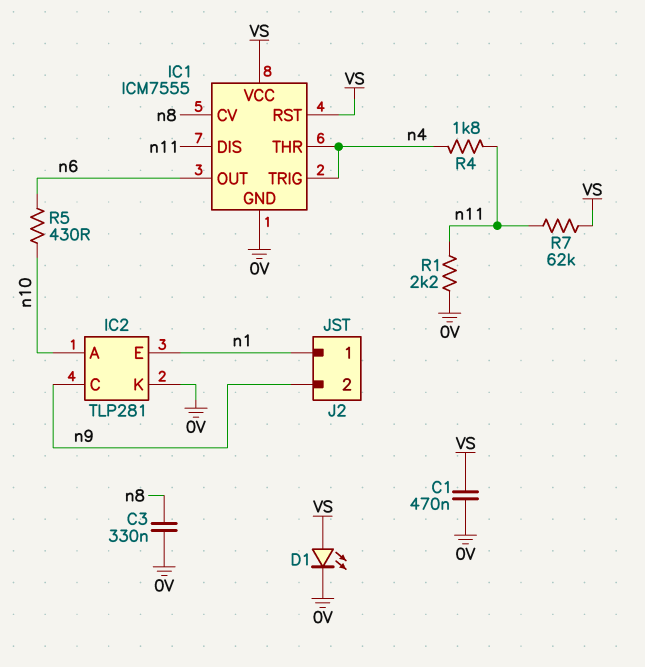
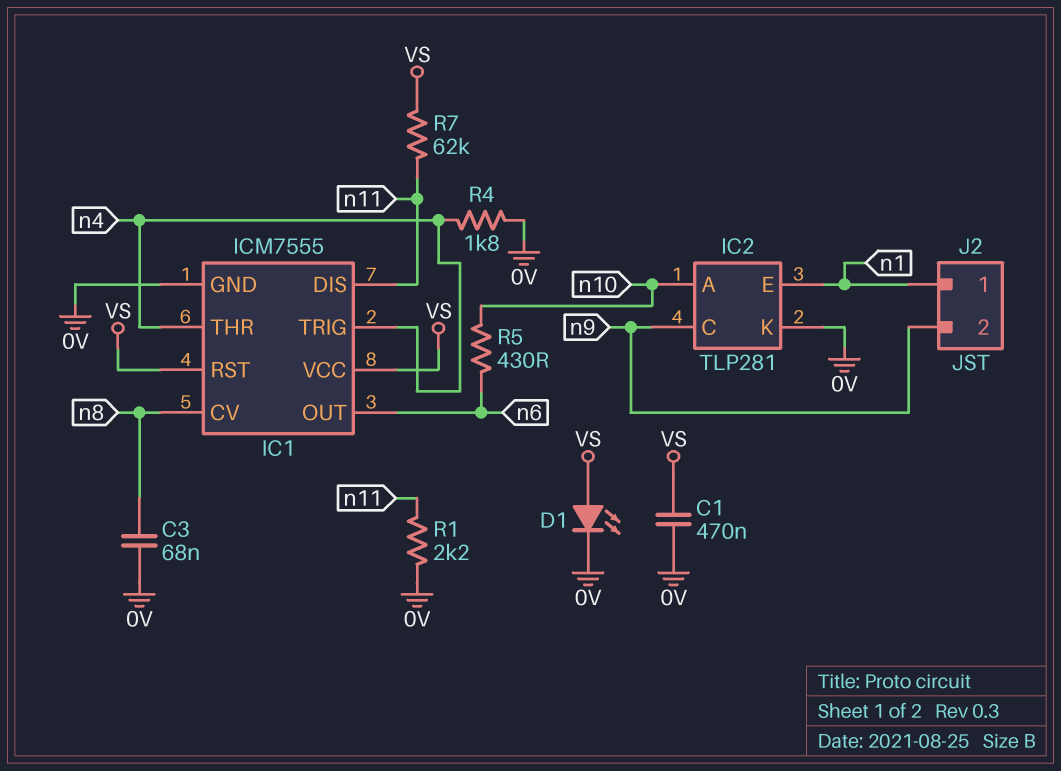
C3: 330nF (0V, n8) -> 68nF (0V, n8)
R4: 1.8k (n4, n11) -> 1.8k (0V, n4)

